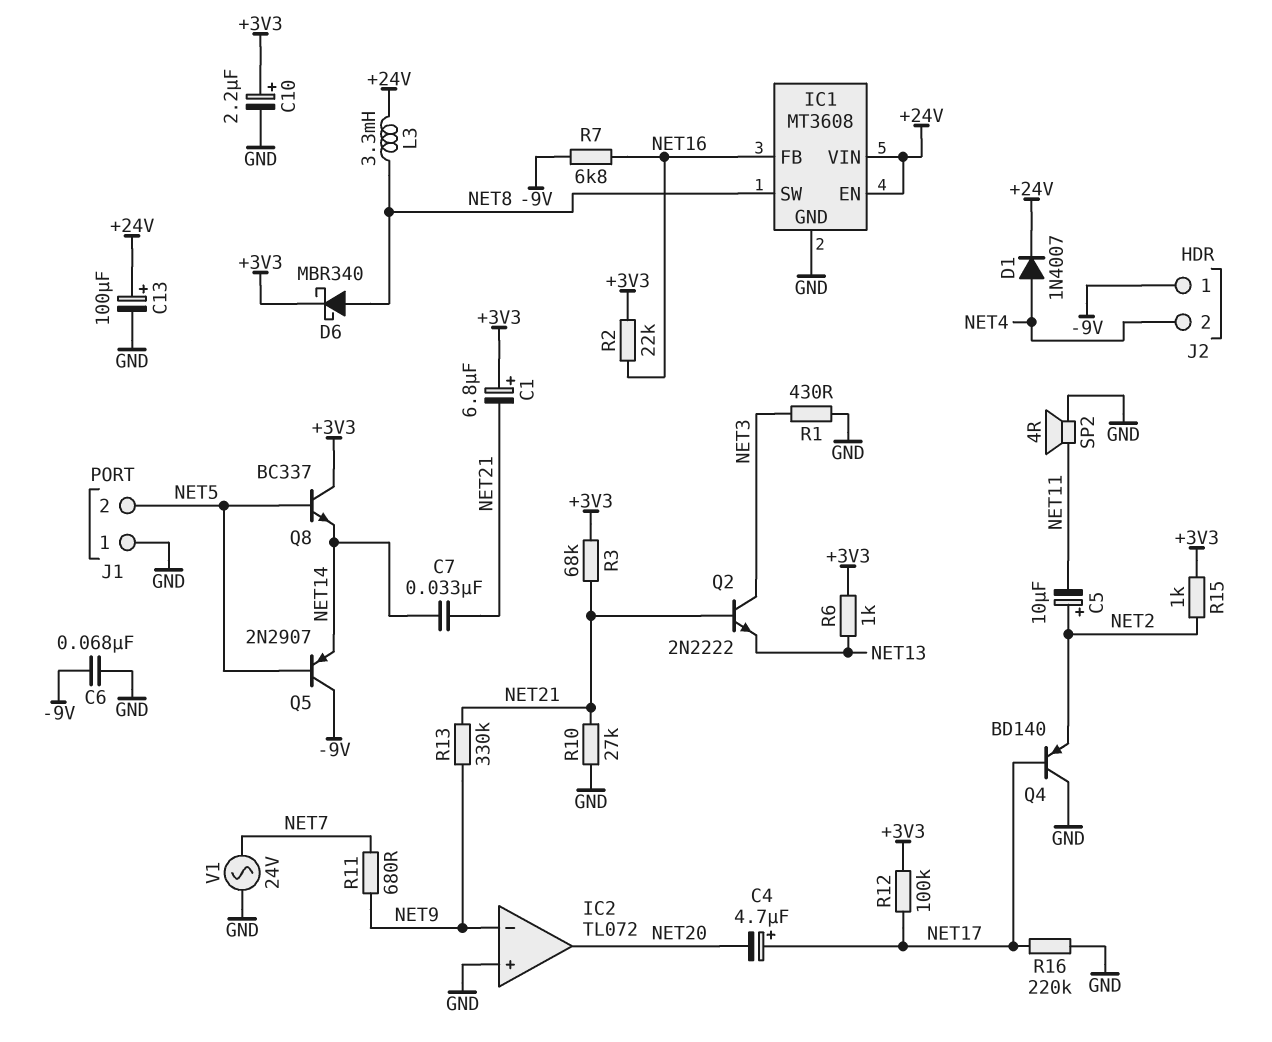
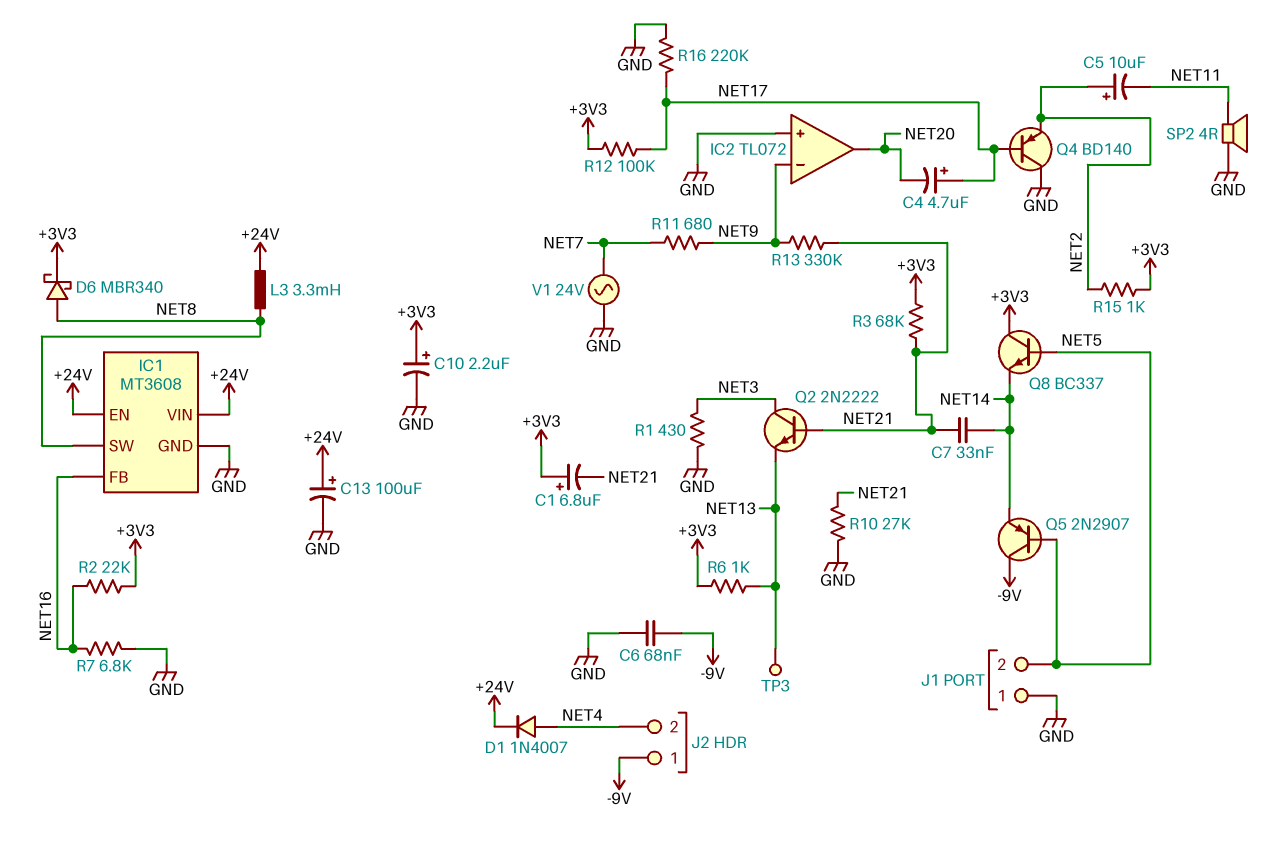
R7: 6.8k (-9V, NET16) -> 6.8k (GND, NET16)
TP3: none -> test point (NET13)

